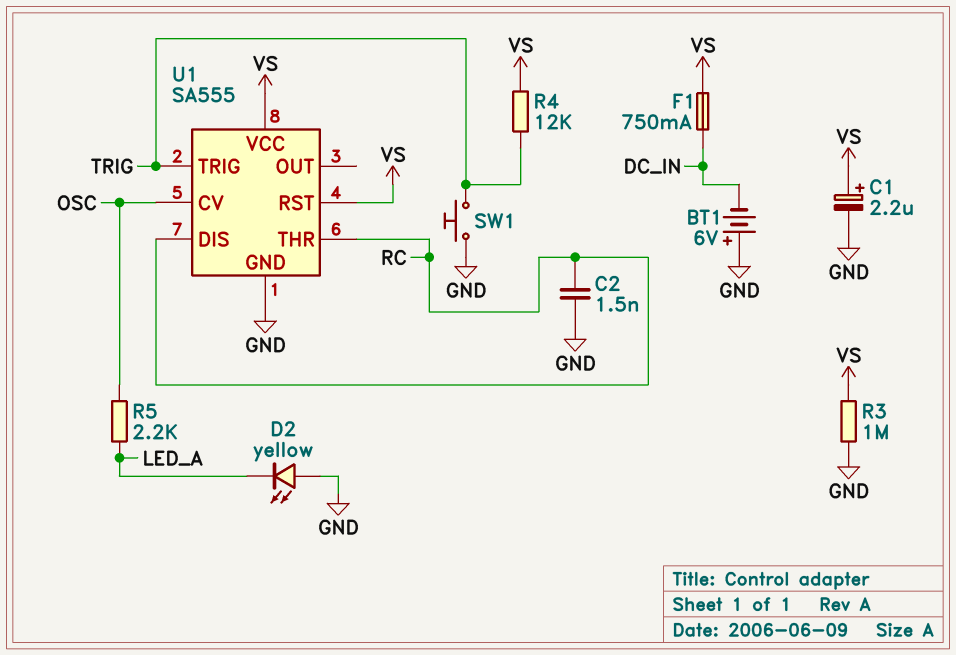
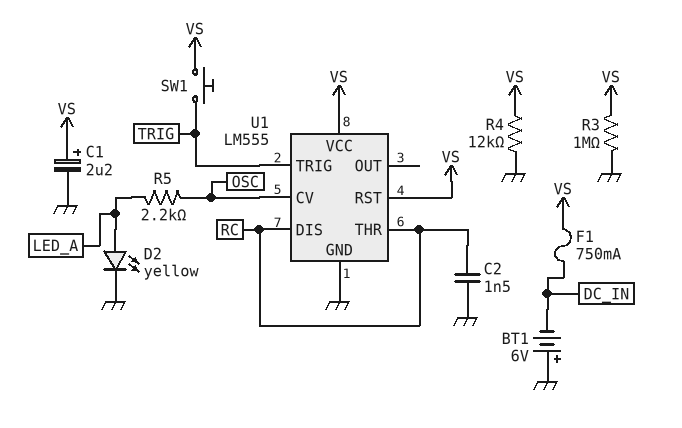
D2: LED yellow (A GND, K LED_A) -> LED yellow (A LED_A, K GND)
R4: 12k (TRIG, VS) -> 12k (GND, VS)
SW1: button (GND, TRIG) -> button (TRIG, VS)
U1: SA555 -> LM555

